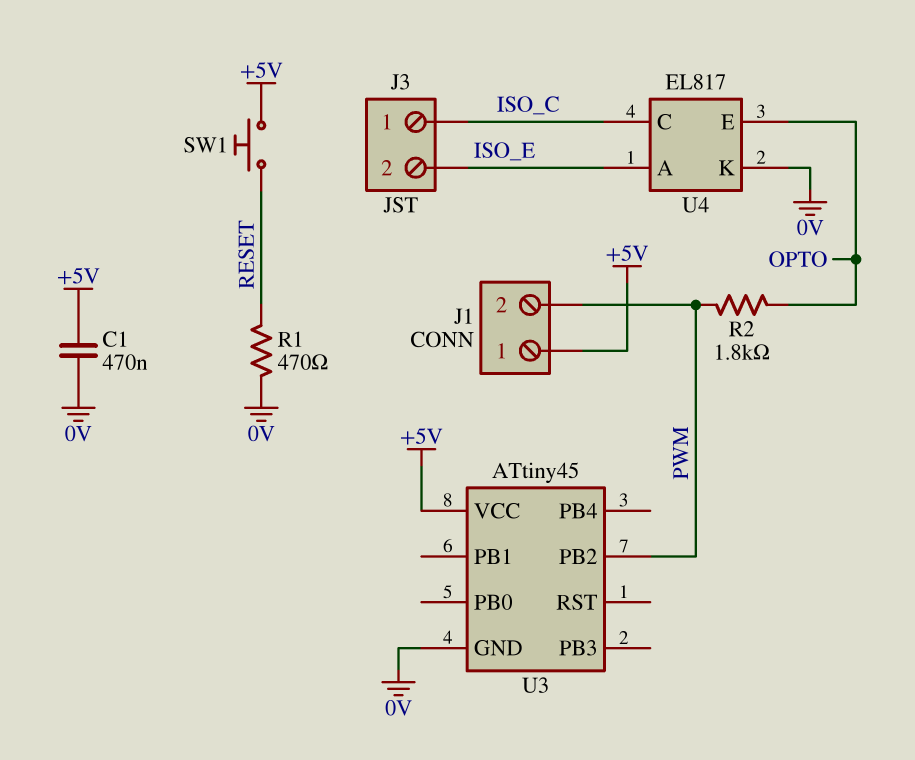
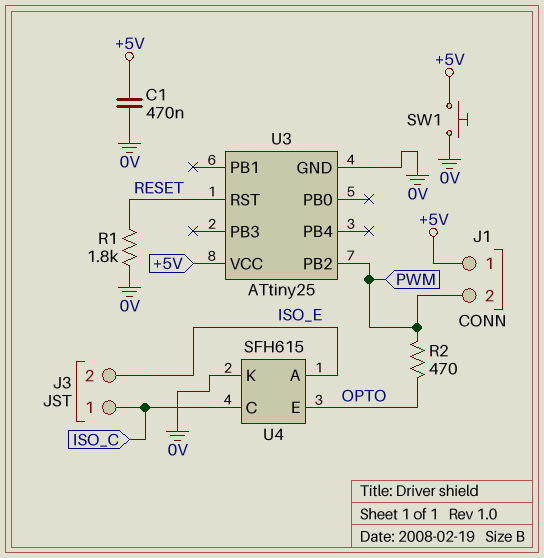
R1: 470 (0V, RESET) -> 1.8k (0V, RESET)
R2: 1.8k (OPTO, PWM) -> 470 (OPTO, PWM)
SW1: button (+5V, RESET) -> button (+5V, 0V)
U3: ATtiny45 -> ATtiny25
U3 pin RST: none -> RESET
U4: EL817 -> SFH615

